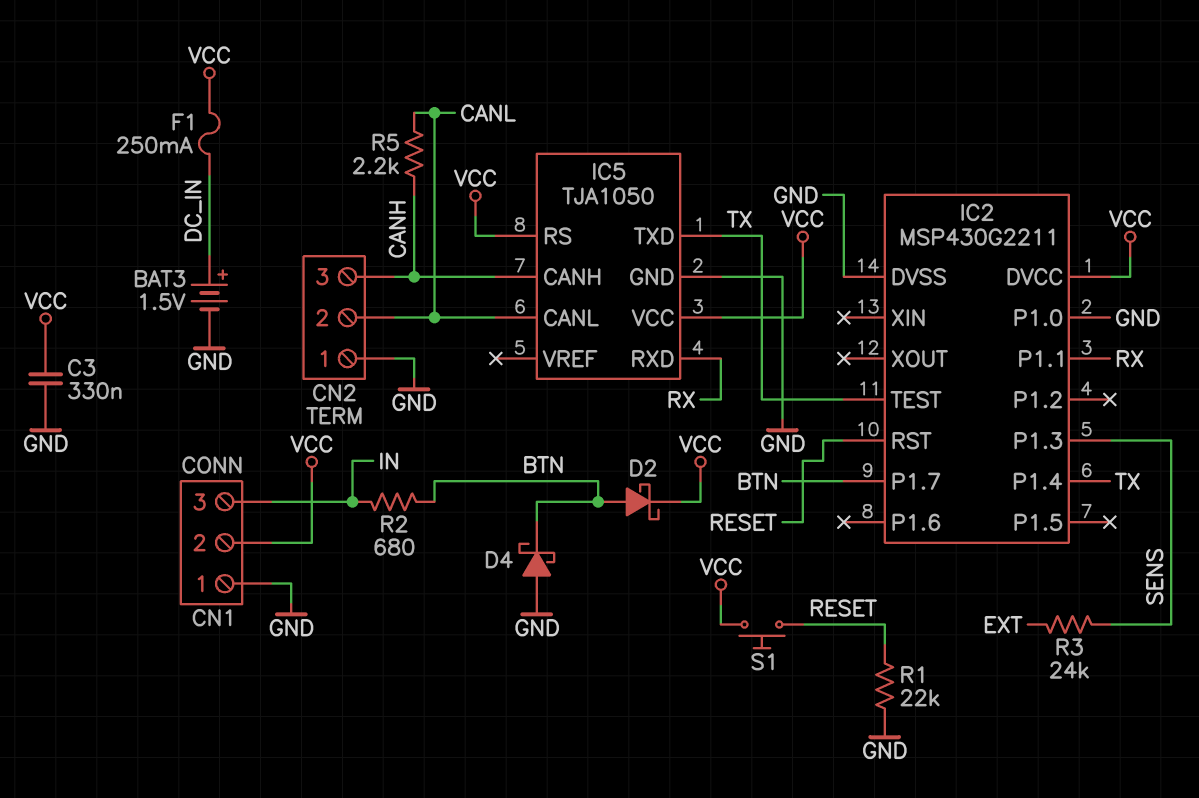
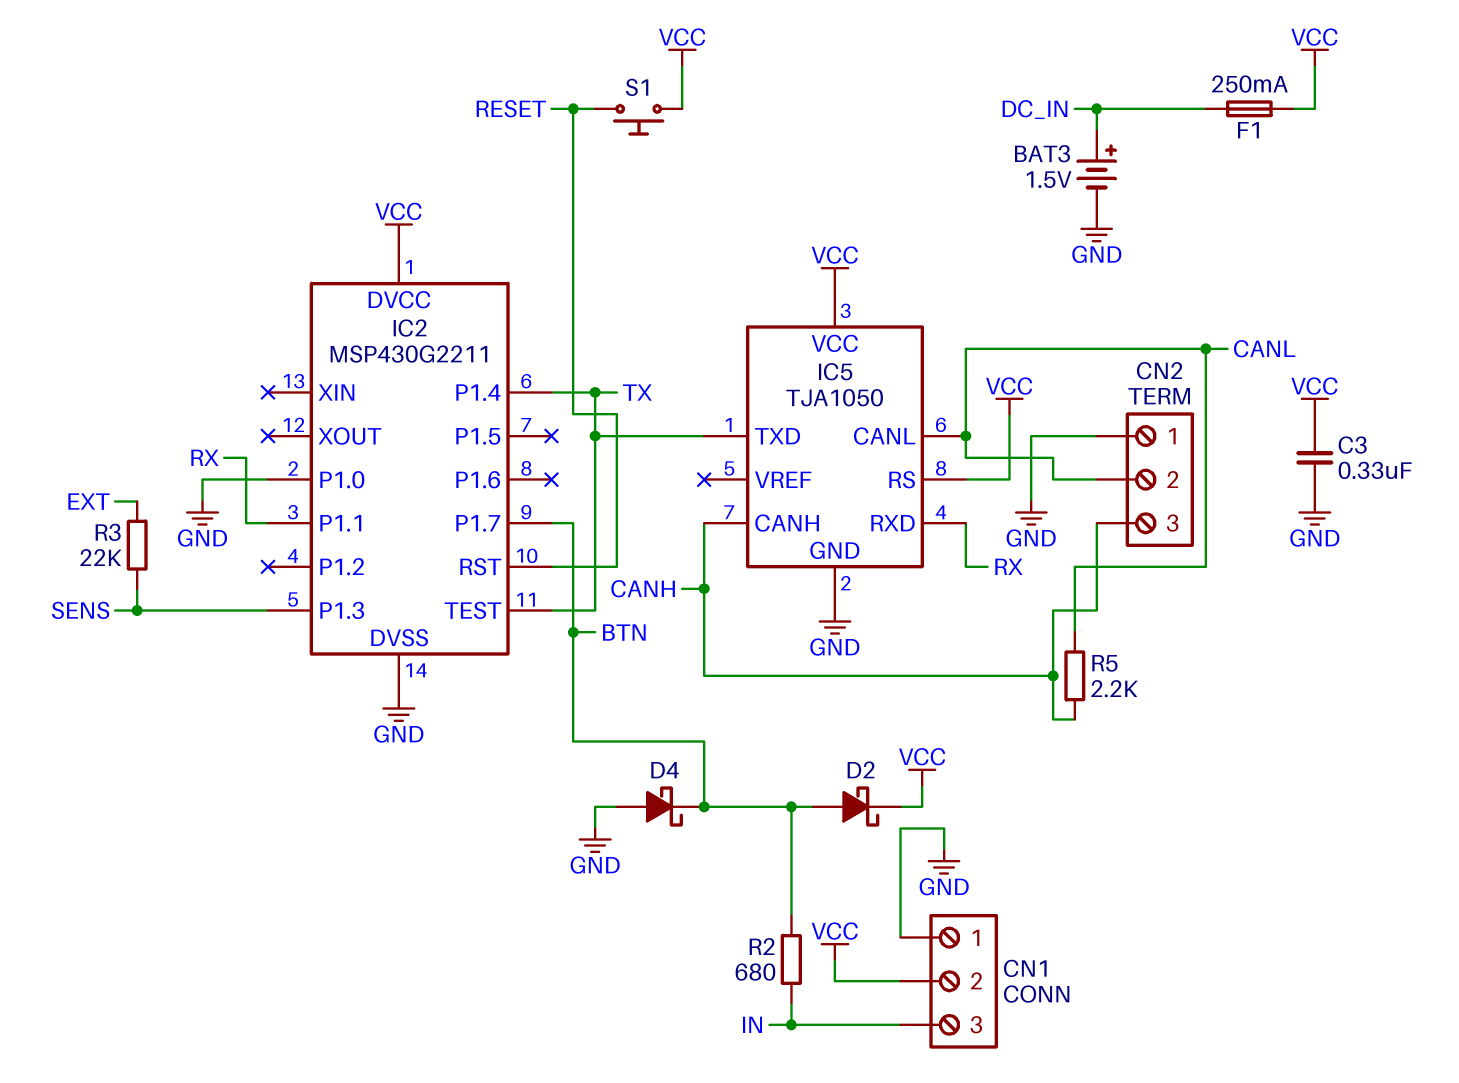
R1: 22k (GND, RESET) -> none
R3: 24k (EXT, SENS) -> 22k (EXT, SENS)

